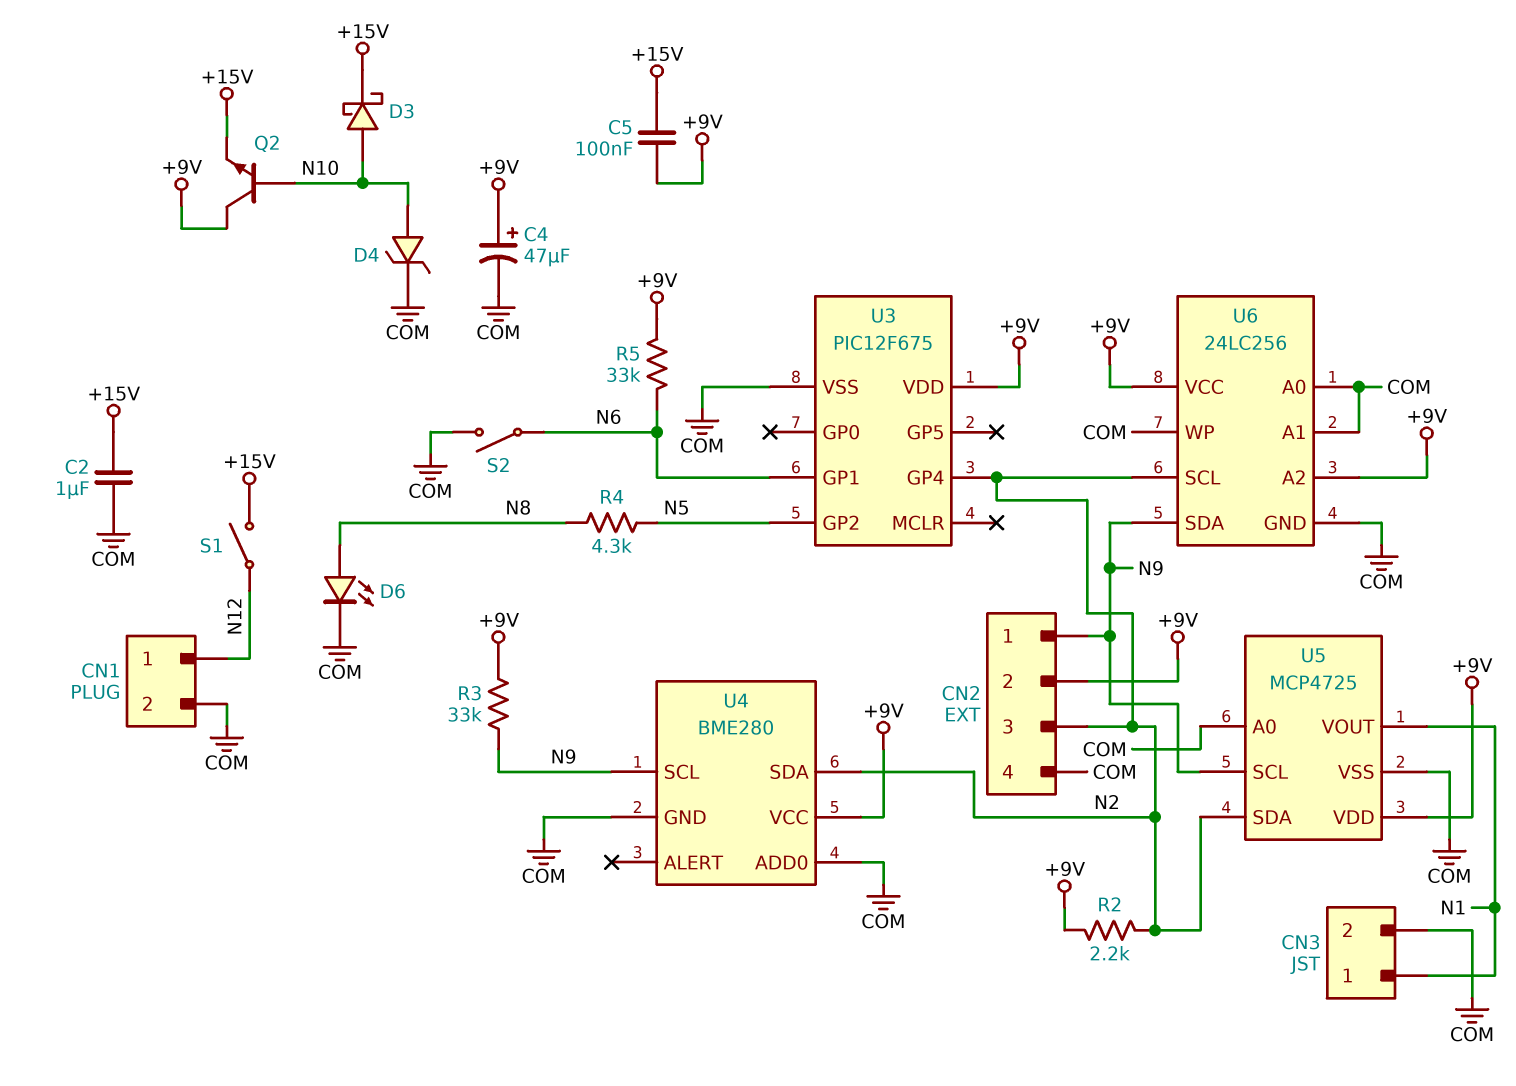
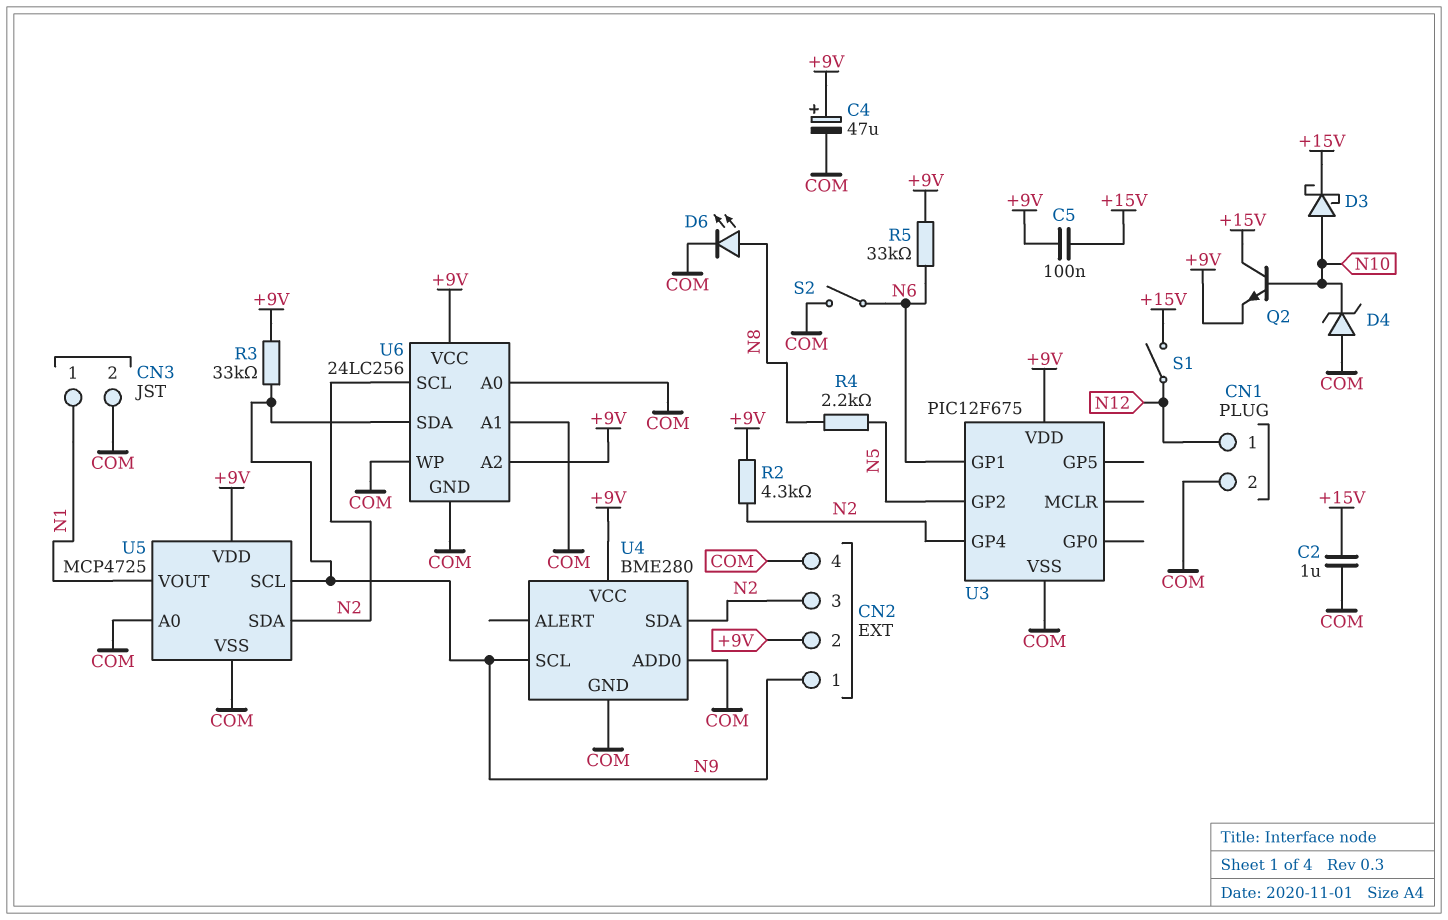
D4: zener (A N10, K COM) -> zener (A COM, K N10)
Q2: NPN (B N10, C +9V, E +15V) -> NPN (B N10, C +15V, E +9V)
R2: 2.2k (+9V, N2) -> 4.3k (+9V, N2)
R4: 4.3k (N5, N8) -> 2.2k (N5, N8)

